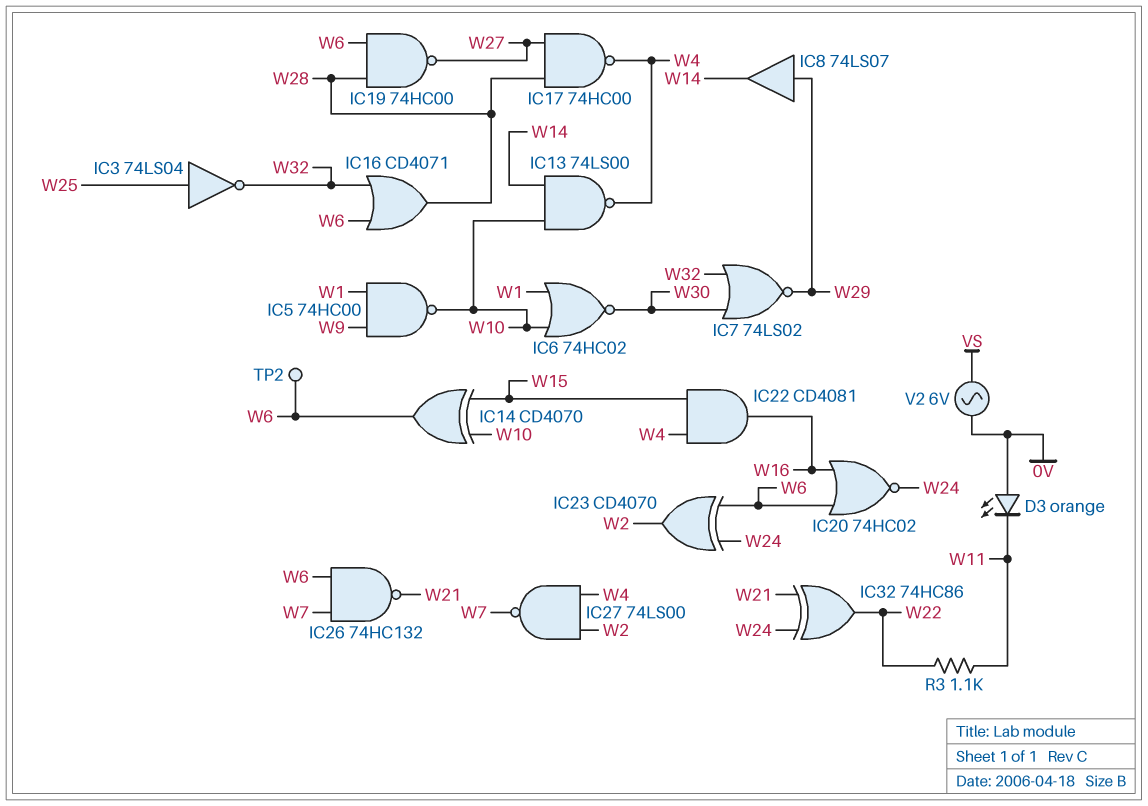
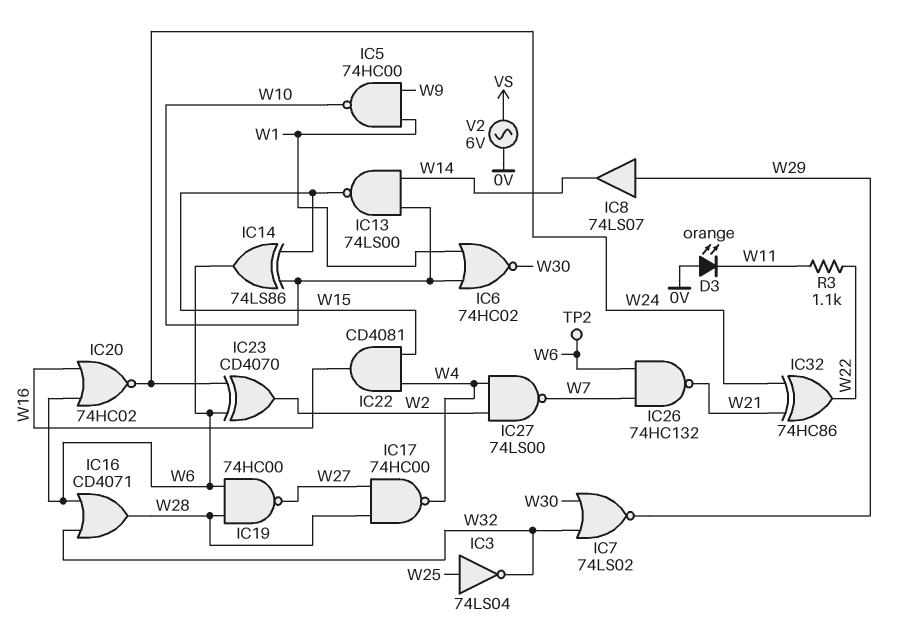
IC13: NAND 74LS00 (in W10, in W14, out W4) -> NAND 74LS00 (in W10, in W14, out W15)
IC14: XOR CD4070 (in W10, in W15, out W6) -> XOR 74LS86 (in W10, in W15, out W6)

